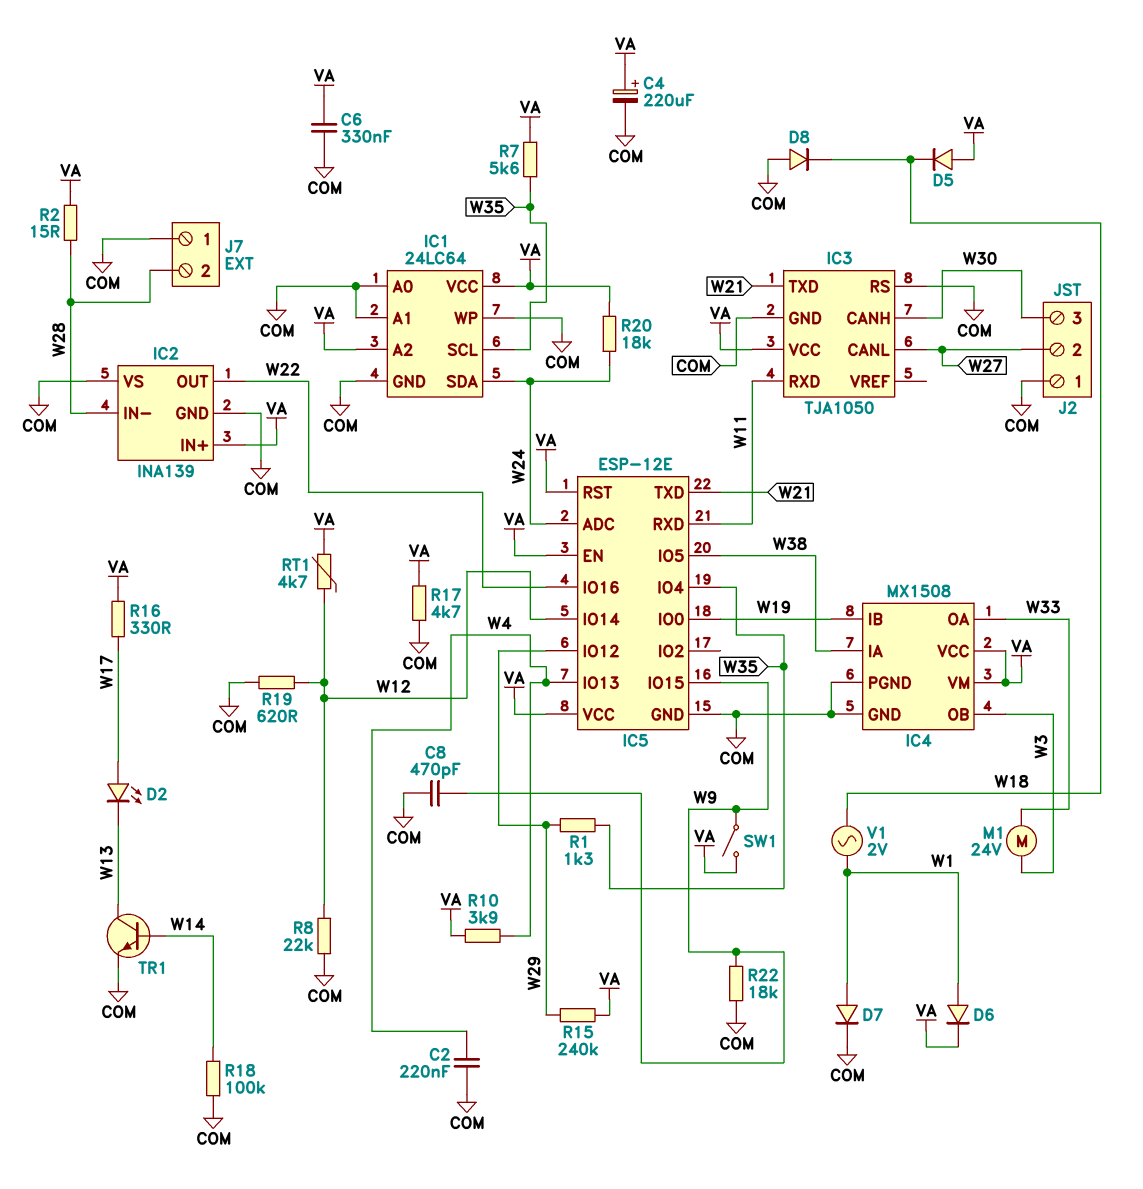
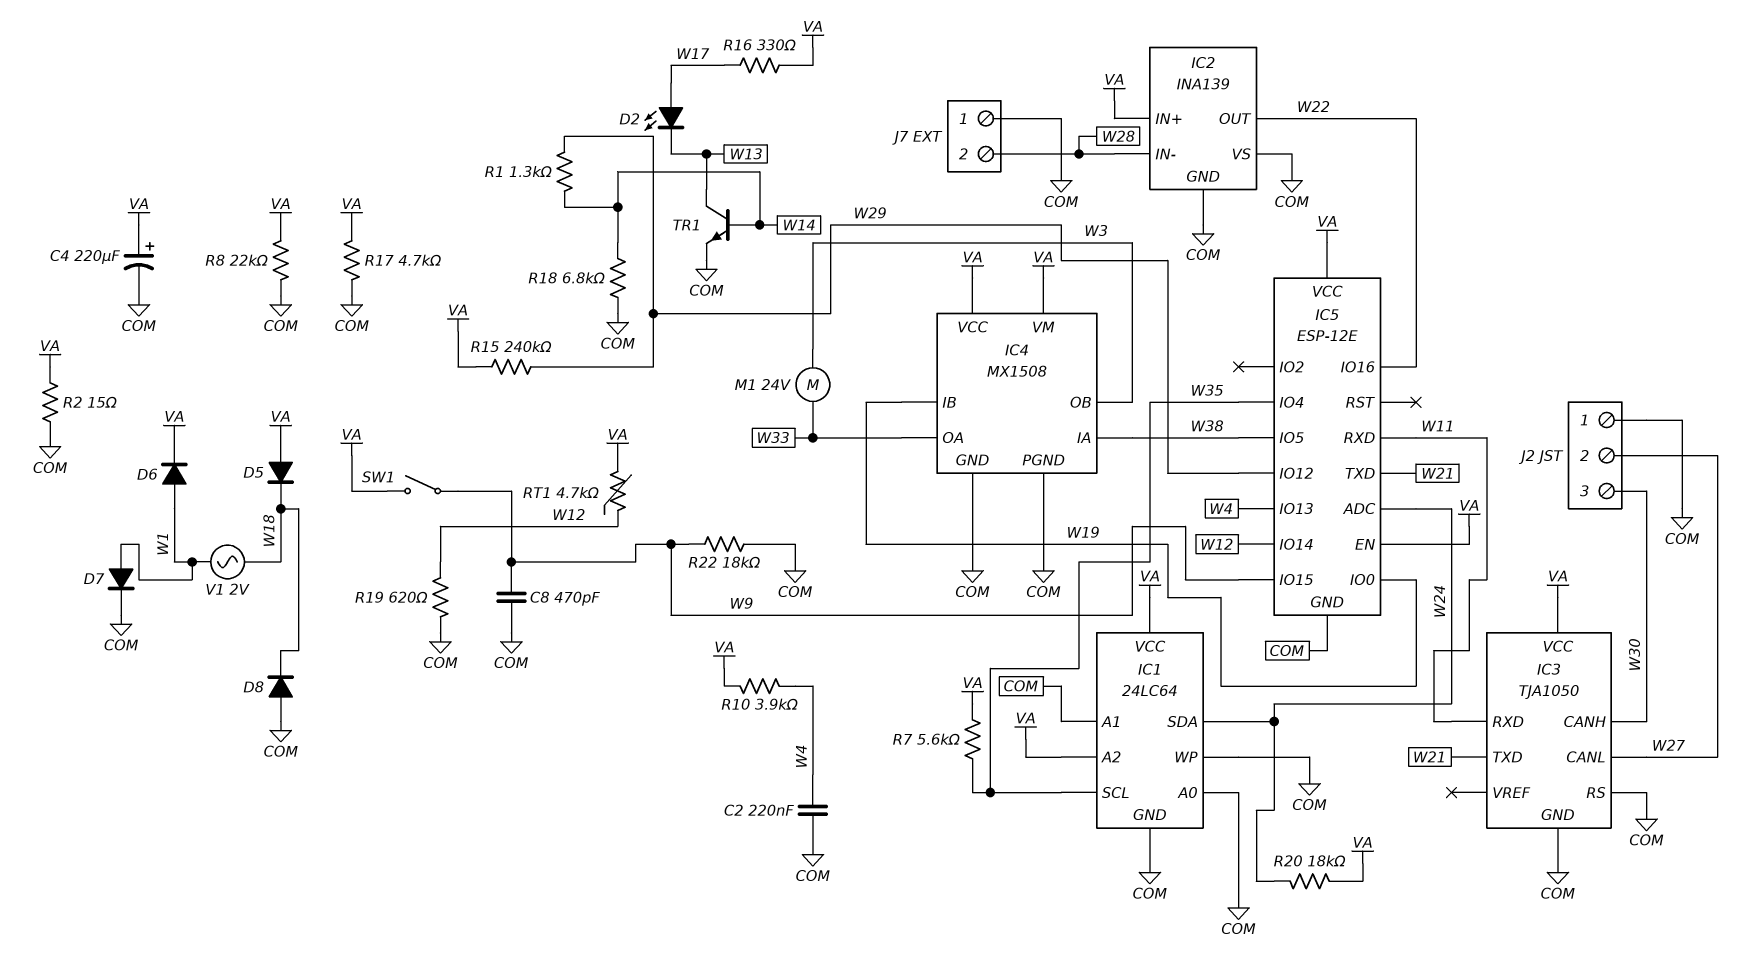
C6: 330nF (COM, VA) -> none
IC5 pin RST: VA -> none
R1: 1.3k (W29, W35) -> 1.3k (W14, W29)
R2: 15 (VA, W28) -> 15 (COM, VA)
R8: 22k (COM, W12) -> 22k (COM, VA)
R18: 100k (COM, W14) -> 6.8k (COM, W14)

